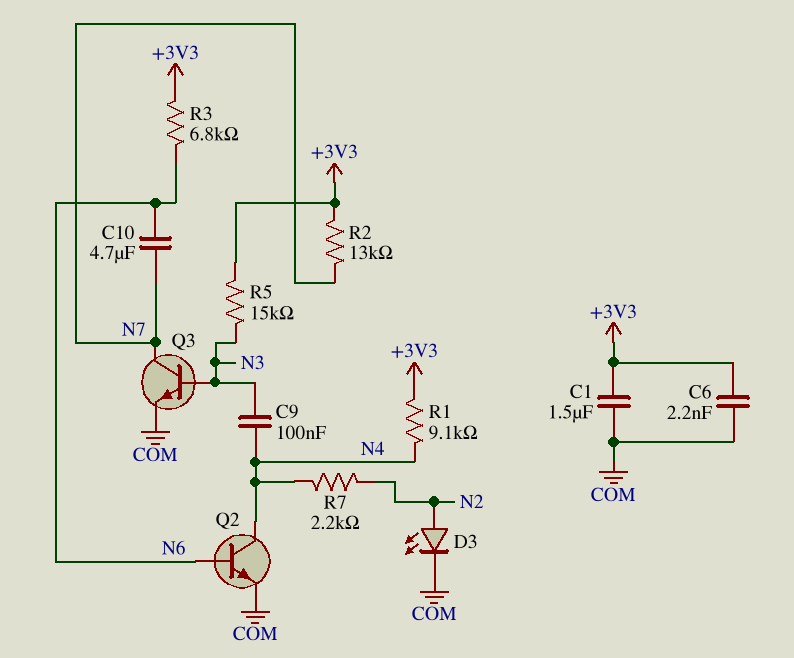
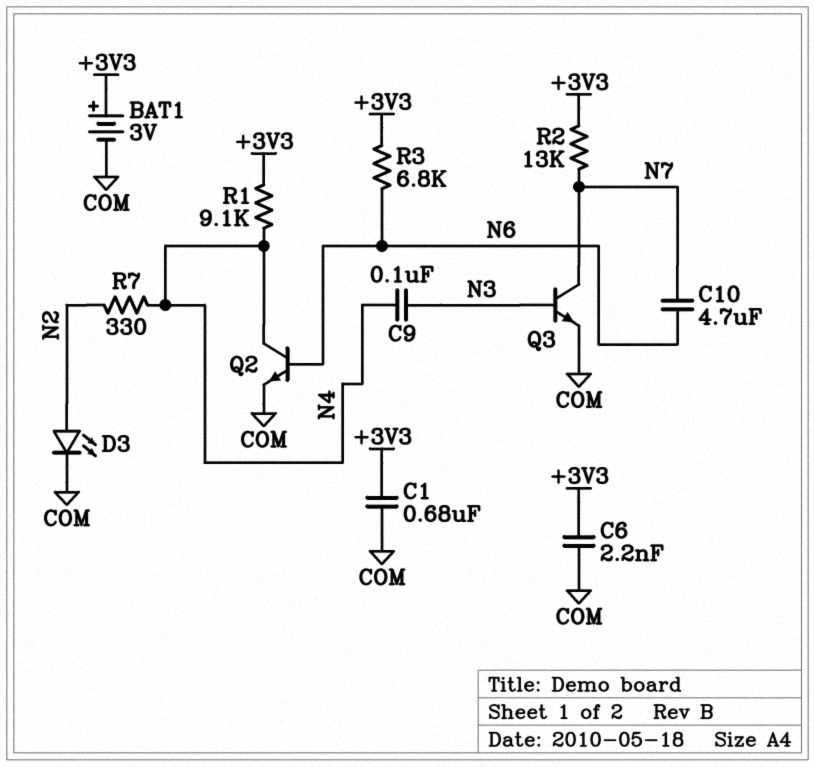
BAT1: none -> 3V (plus +3V3, minus COM)
C1: 1.5uF (+3V3, COM) -> 680nF (+3V3, COM)
R5: 15k (+3V3, N3) -> none
R7: 2.2k (N2, N4) -> 330 (N2, N4)

